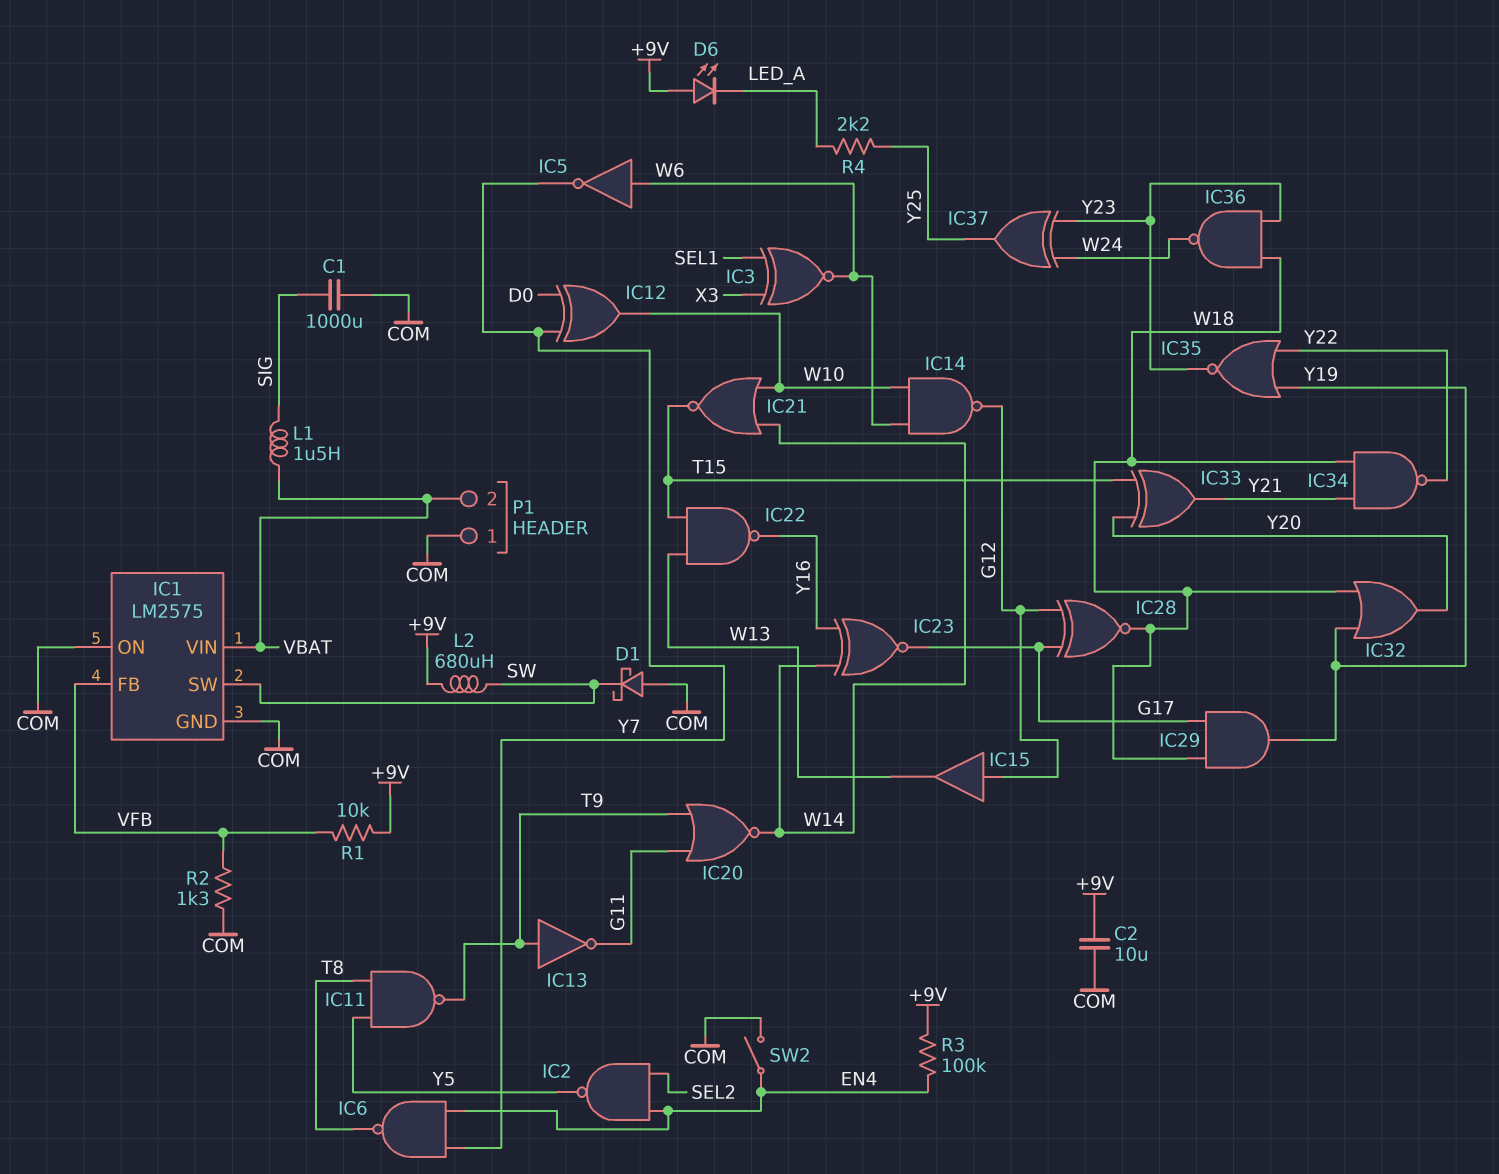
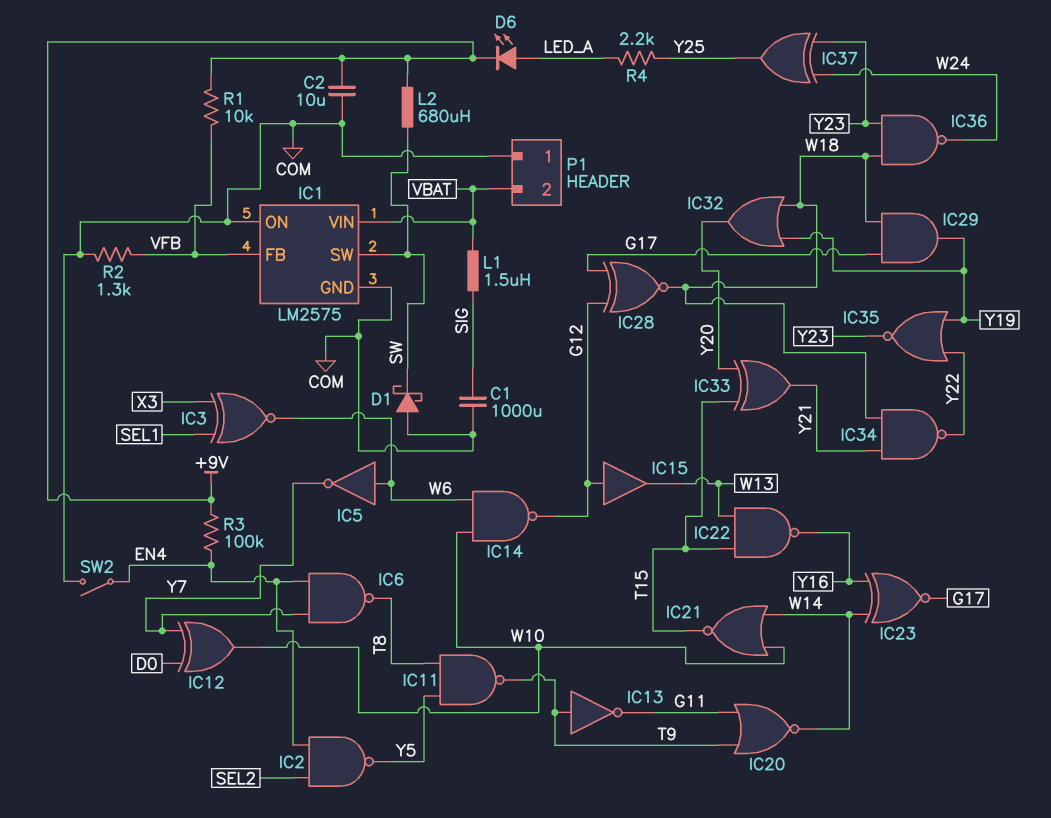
D6: LED (A +9V, K LED_A) -> LED (A LED_A, K +9V)

